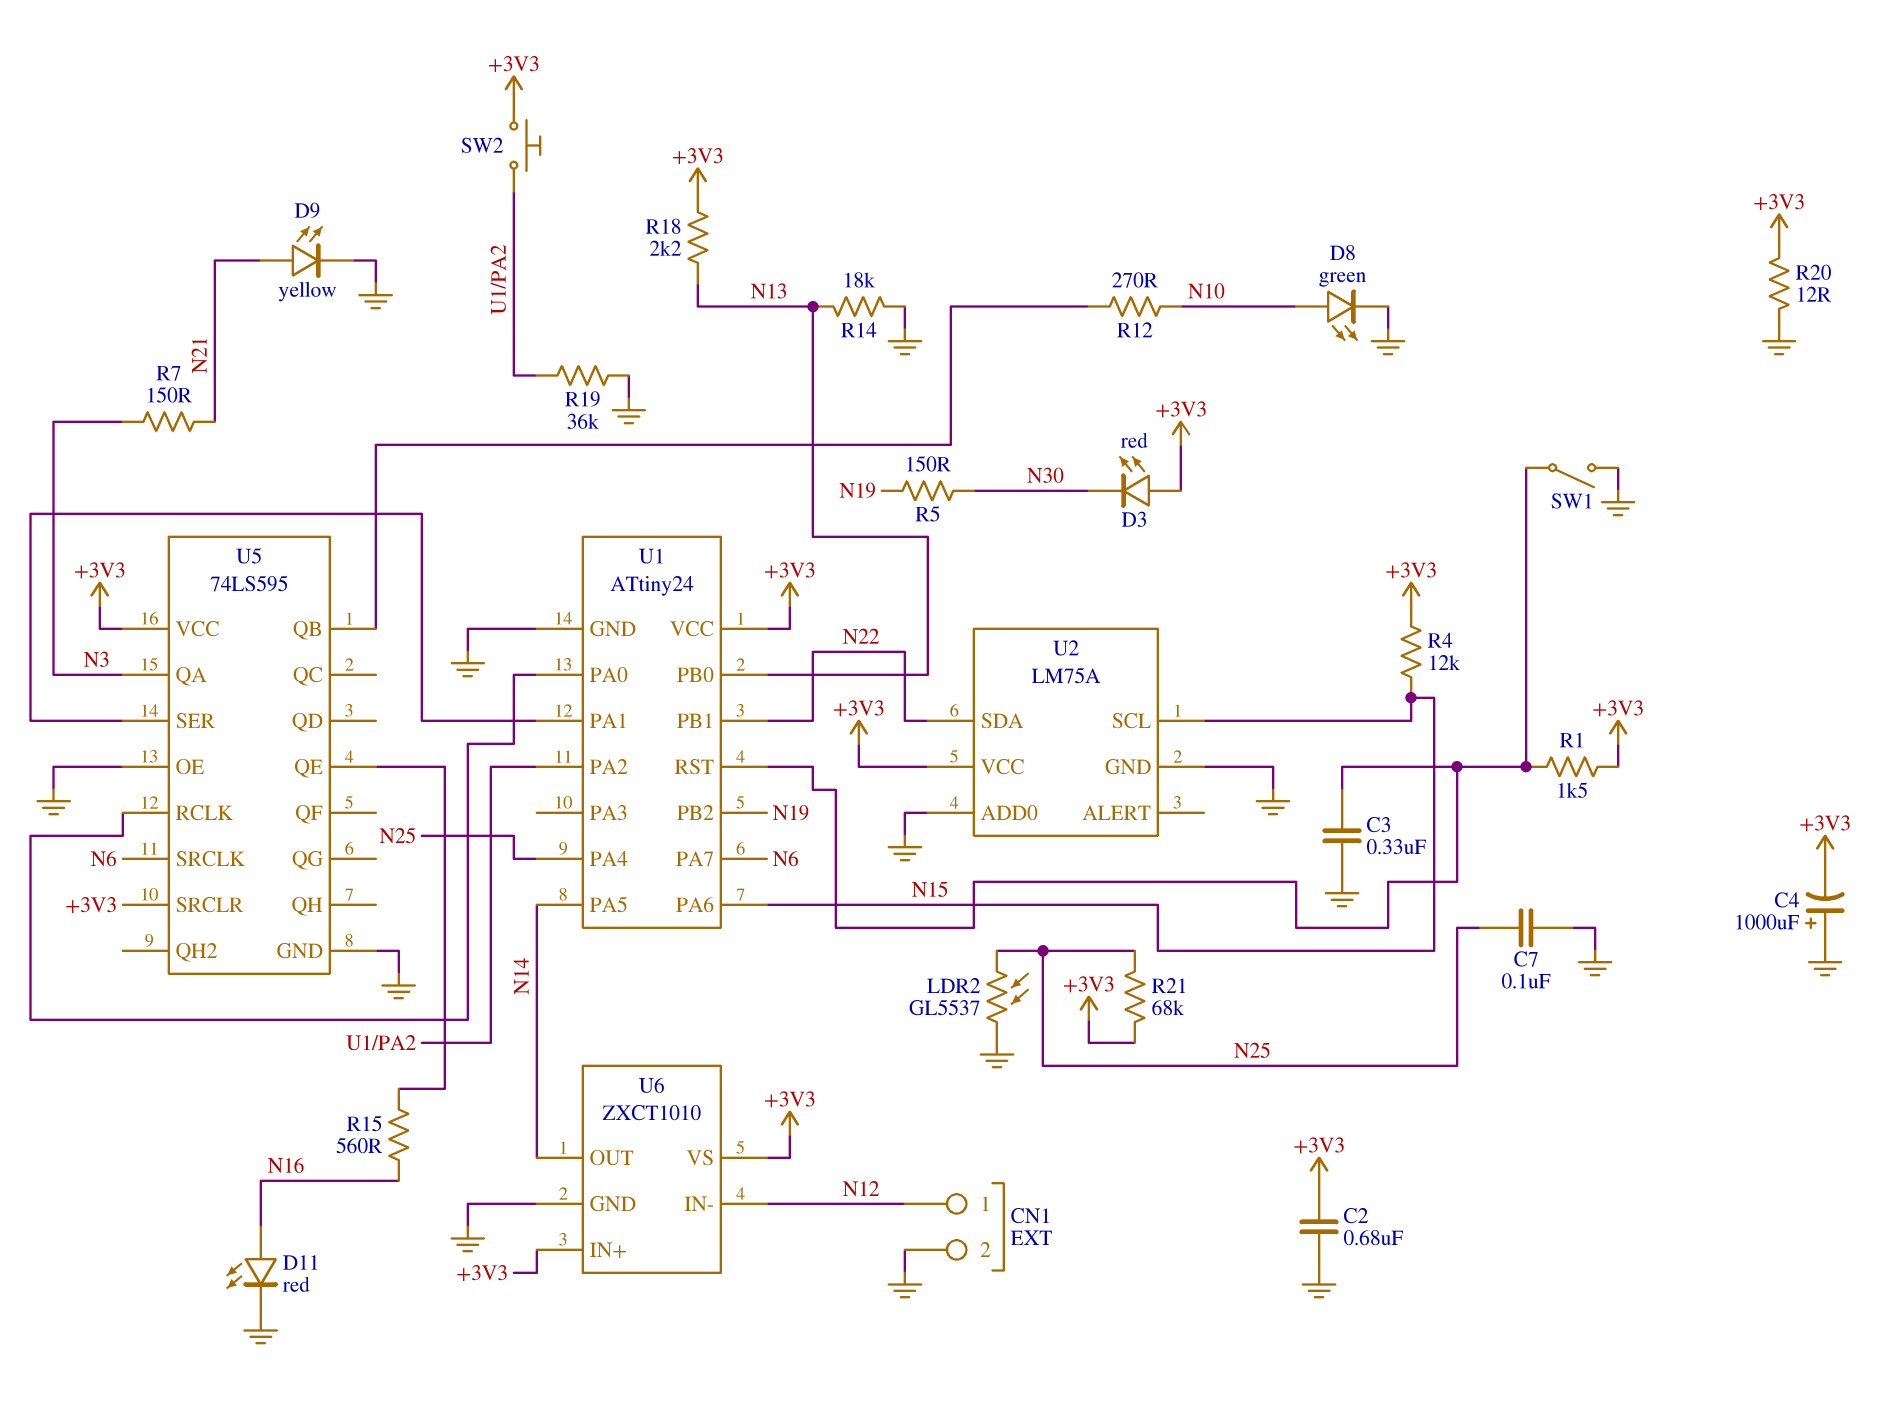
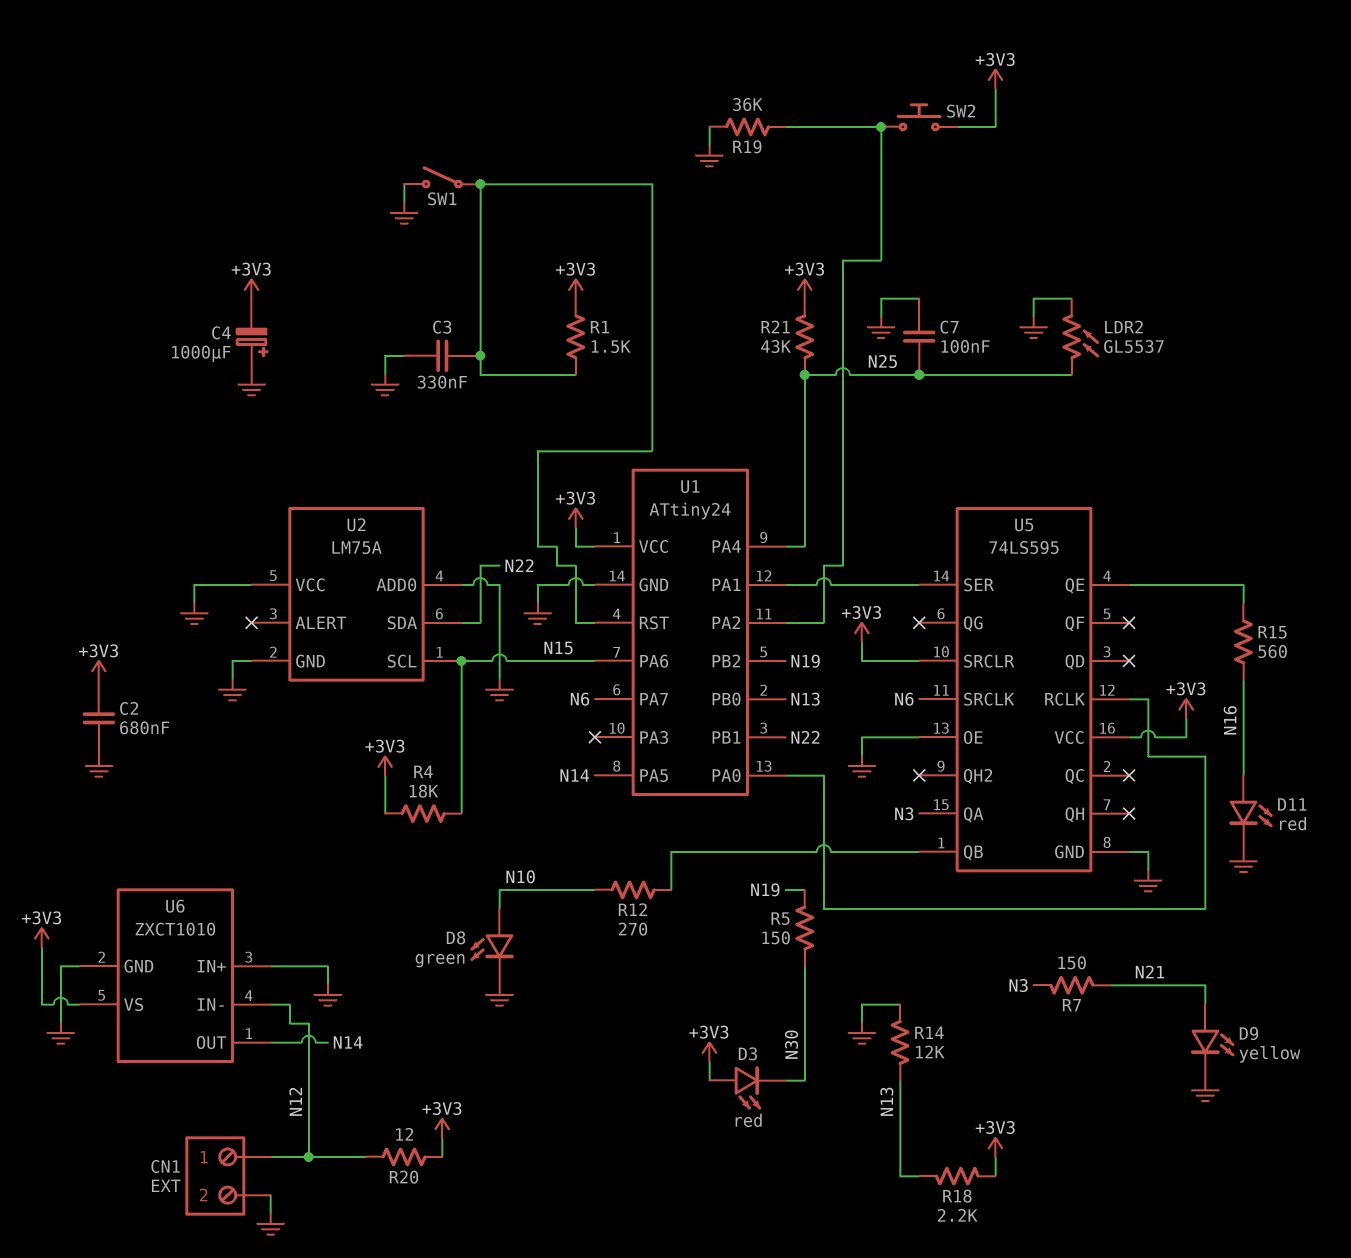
R4: 12k (+3V3, N15) -> 18k (+3V3, N15)
R14: 18k (GND, N13) -> 12k (GND, N13)
R20: 12 (+3V3, GND) -> 12 (+3V3, N12)
R21: 68k (+3V3, N25) -> 43k (+3V3, N25)
U2 pin VCC: +3V3 -> GND
U6 pin IN+: +3V3 -> GND

